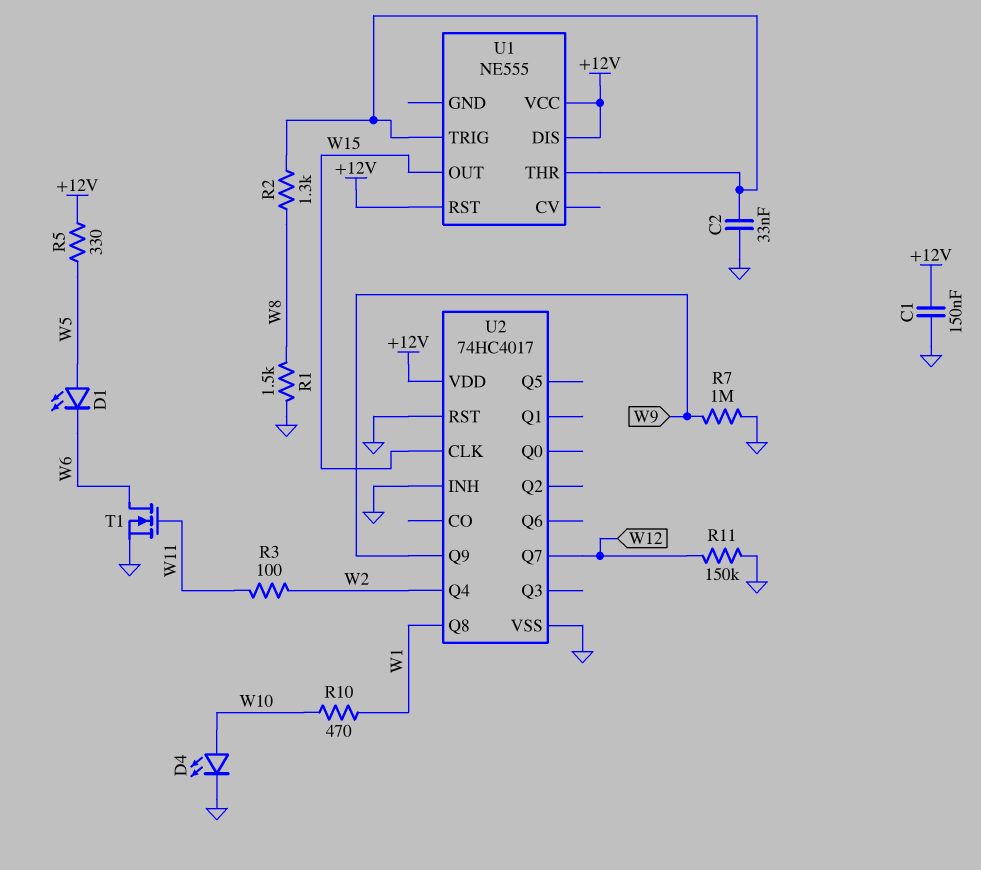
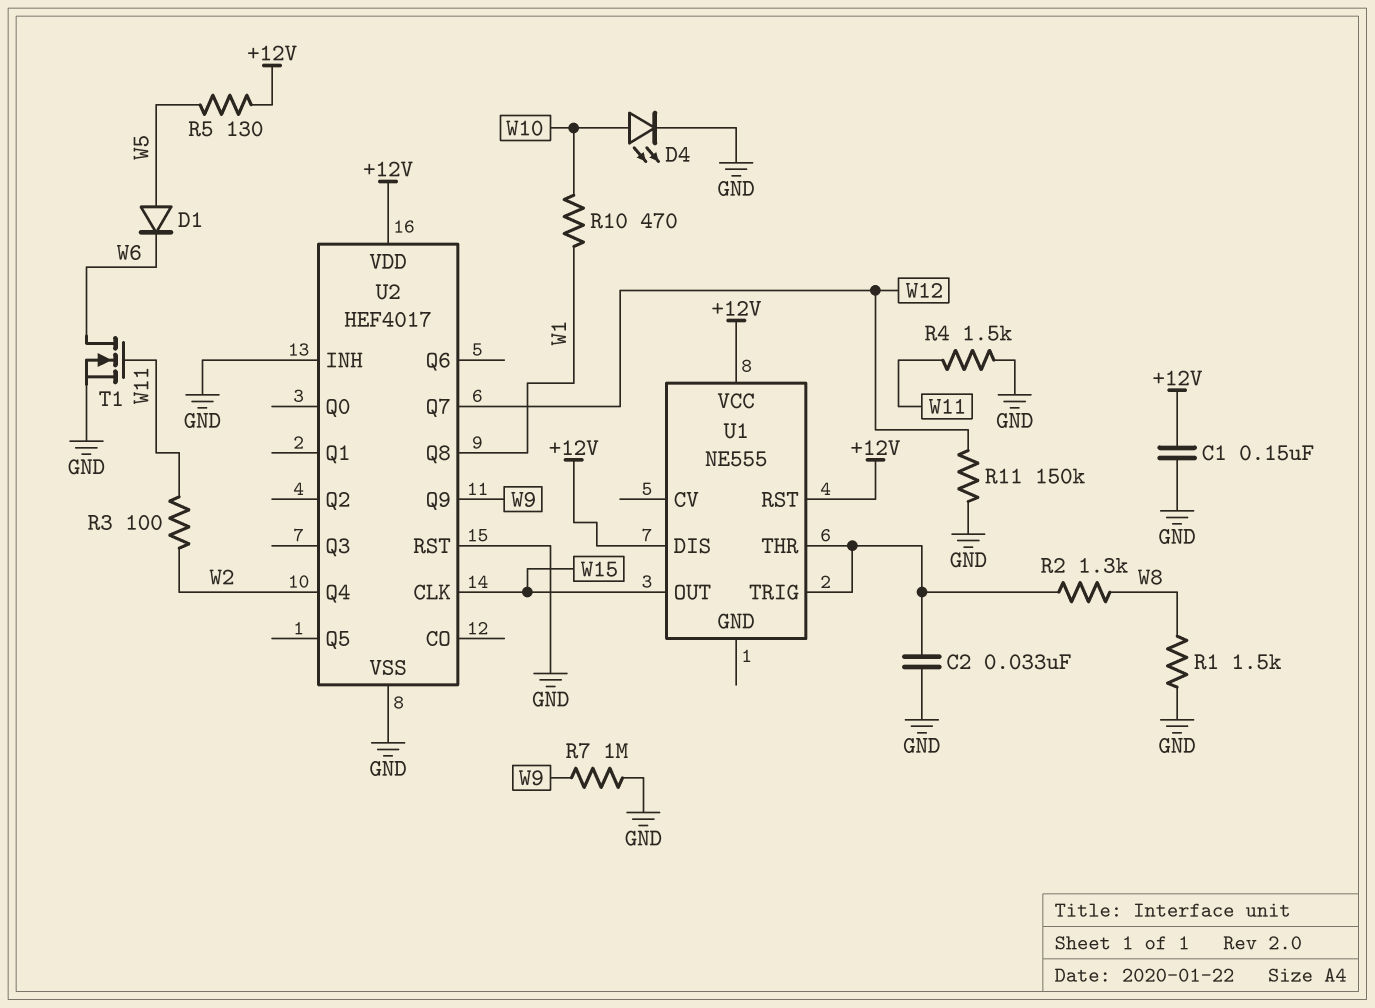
D1: LED (A W5, K W6) -> diode (A W5, K W6)
R4: none -> 1.5k (GND, W11)
R5: 330 (+12V, W5) -> 130 (+12V, W5)
U2: 74HC4017 -> HEF4017

